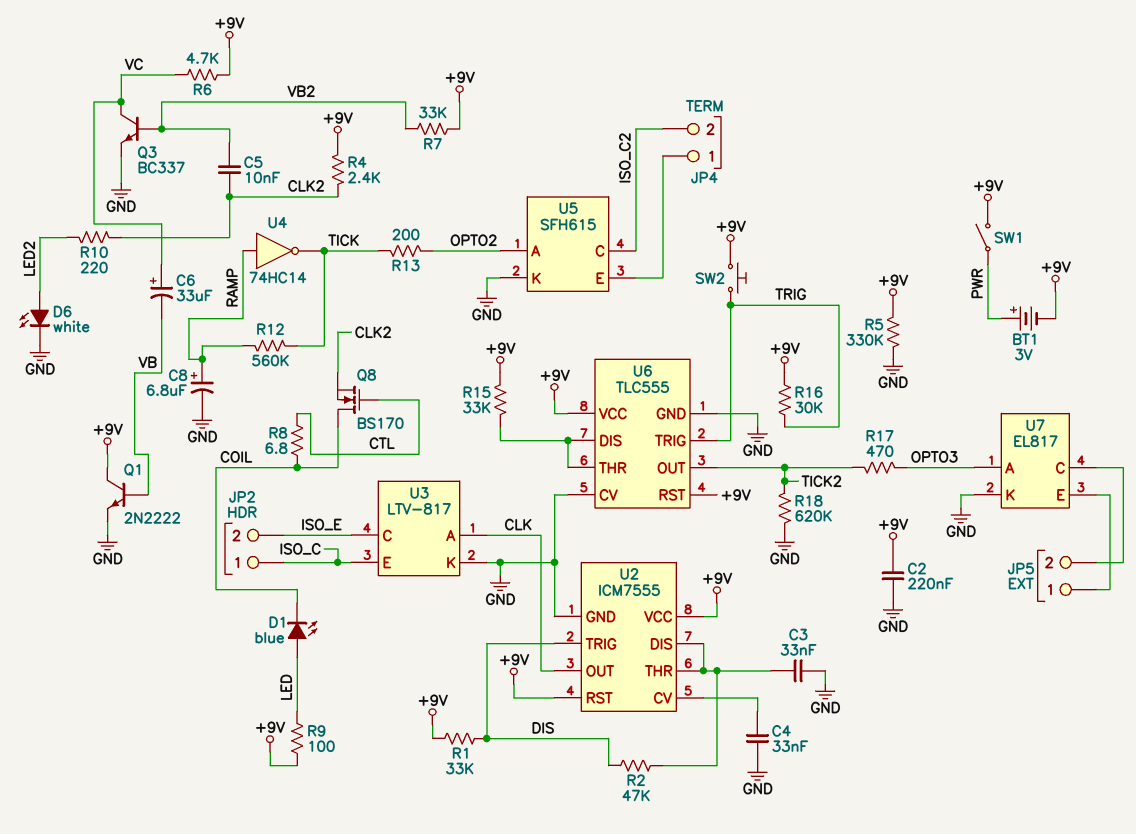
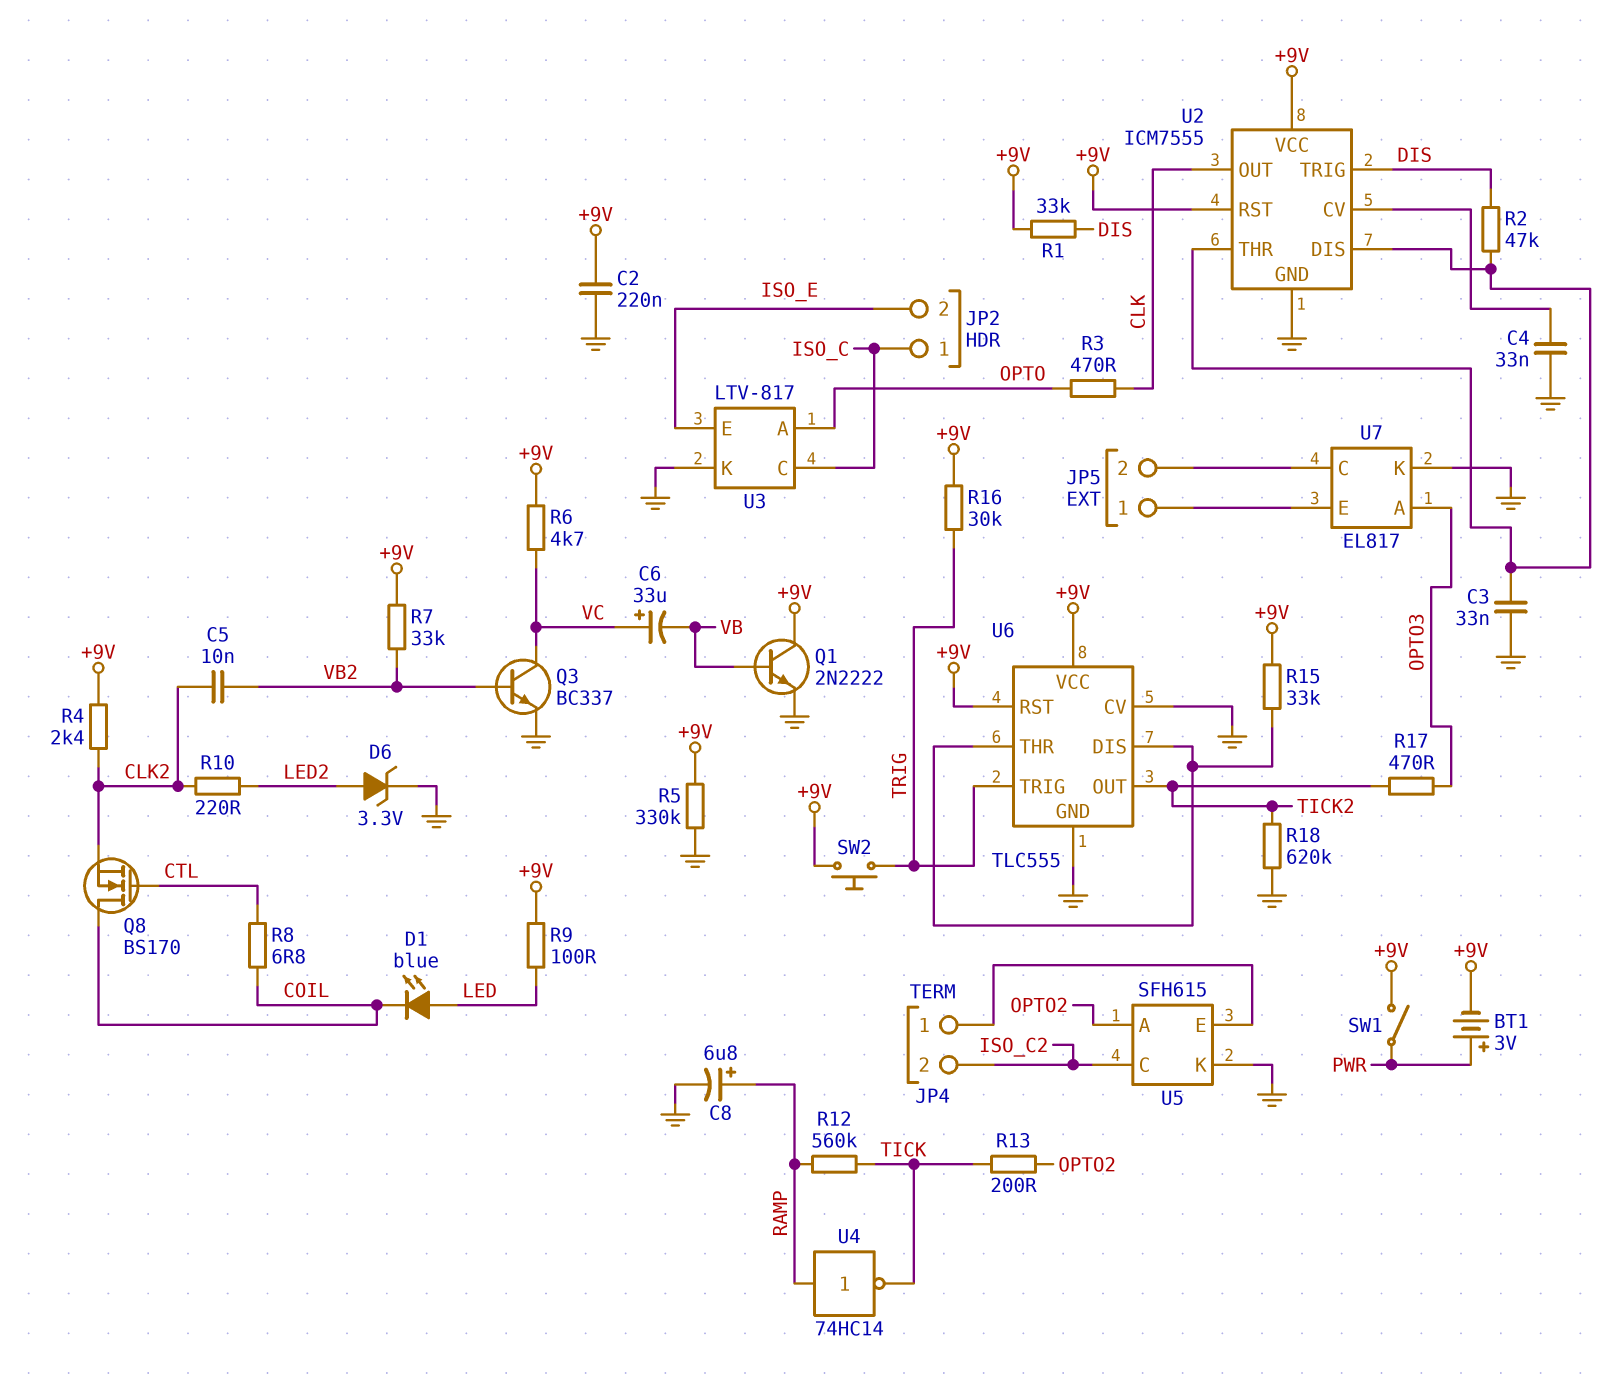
D6: LED white (A LED2, K GND) -> zener 3.3V (A LED2, K GND)
R3: none -> 470 (CLK, OPTO)
U3 pin A: CLK -> OPTO
U3 pin C: ISO_E -> ISO_C
U3 pin E: ISO_C -> ISO_E

